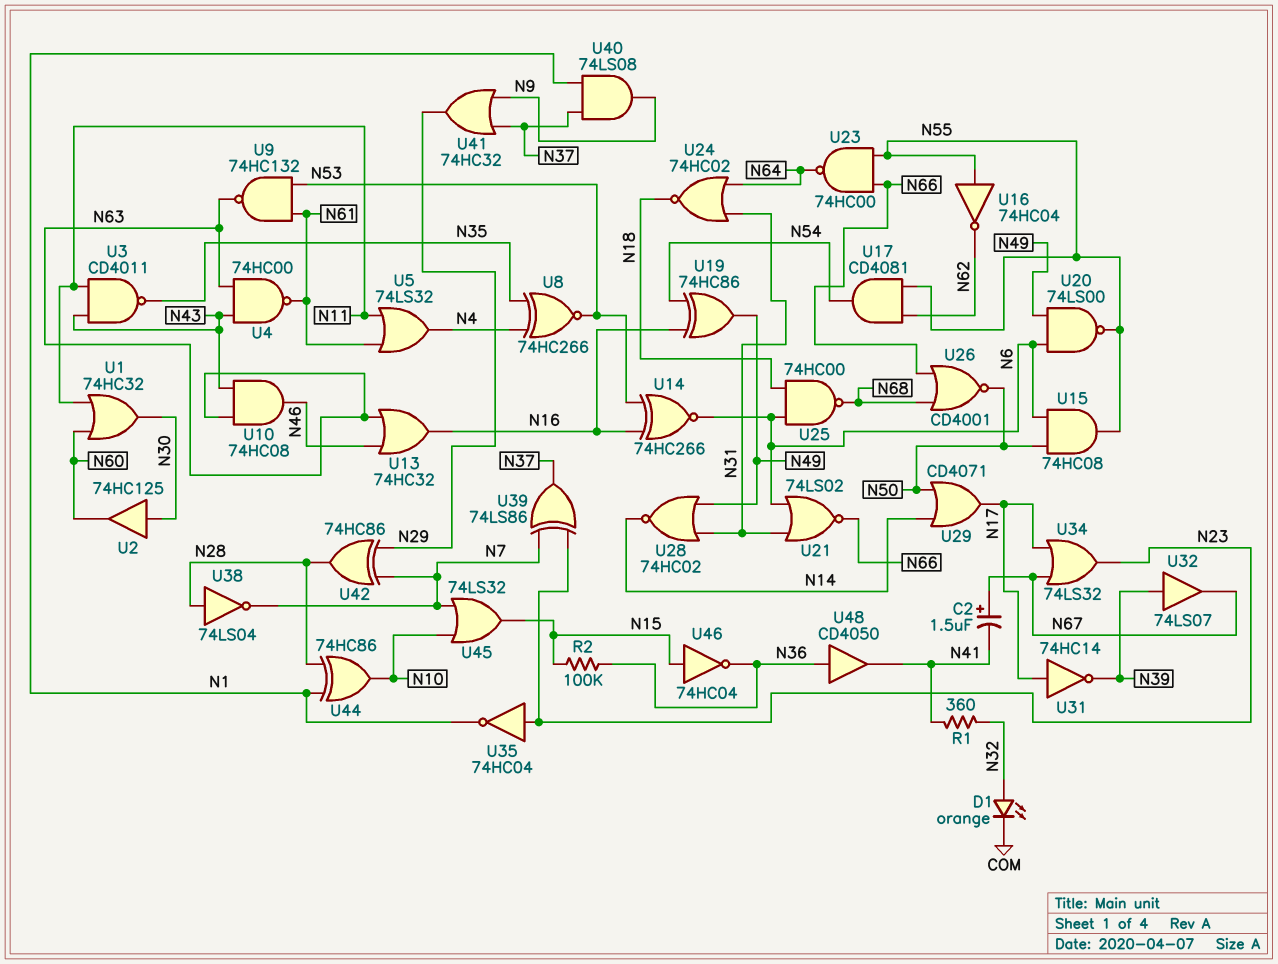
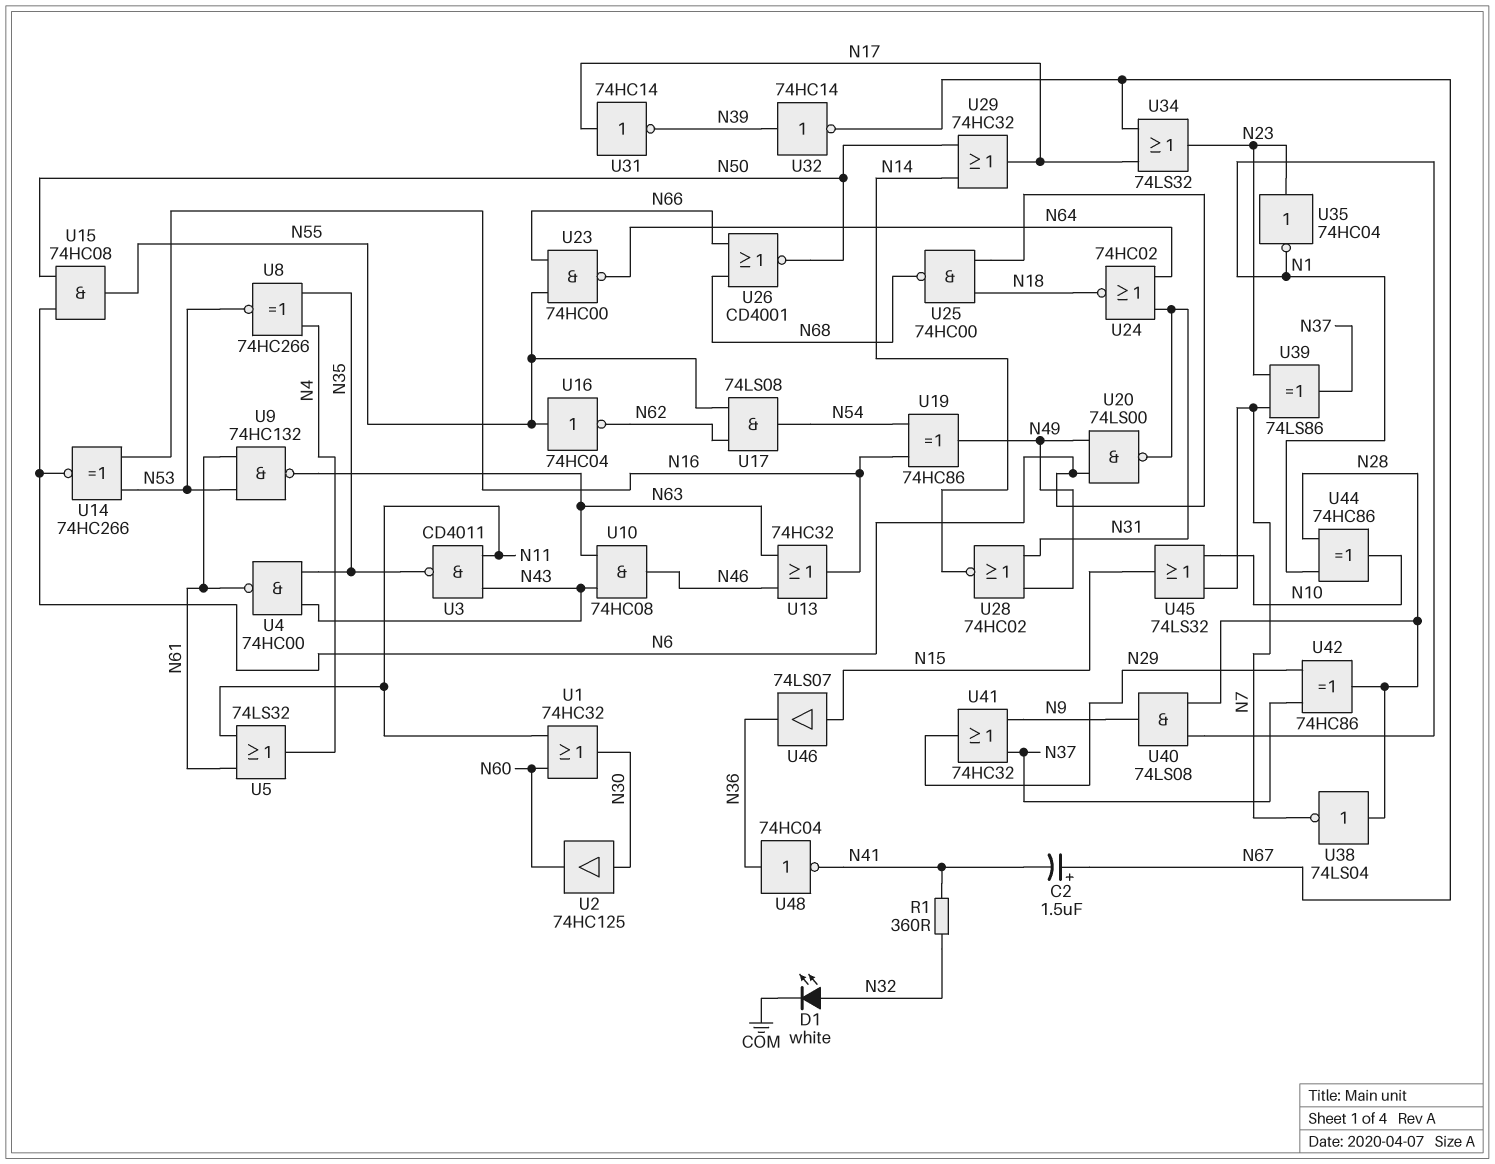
D1: LED orange (A N32, K COM) -> LED white (A N32, K COM)
R2: 100k (N15, N36) -> none
U4: NAND 74HC00 (in N43, in N63, out N61) -> NAND 74HC00 (in N35, in N43, out N61)
U17: AND CD4081 (in N55, in N62, out N54) -> AND 74LS08 (in N55, in N62, out N54)
U20: NAND 74LS00 (in N6, in N49, out N55) -> NAND 74LS00 (in N6, in N49, out N31)
U21: NOR 74LS02 (in N6, in N31, out N66) -> none
U29: OR CD4071 (in N14, in N50, out N17) -> OR 74HC32 (in N14, in N50, out N17)
U32: buffer 74LS07 (in N39, out N67) -> NOT 74HC14 (in N39, out N67)
U40: AND 74LS08 (in N1, in N37, out N9) -> AND 74LS08 (in N1, in N28, out N9)
U42: XOR 74HC86 (in N7, in N29, out N28) -> XOR 74HC86 (in N29, in N37, out N28)
U46: NOT 74HC04 (in N15, out N36) -> buffer 74LS07 (in N15, out N36)
U48: buffer CD4050 (in N36, out N41) -> NOT 74HC04 (in N36, out N41)

